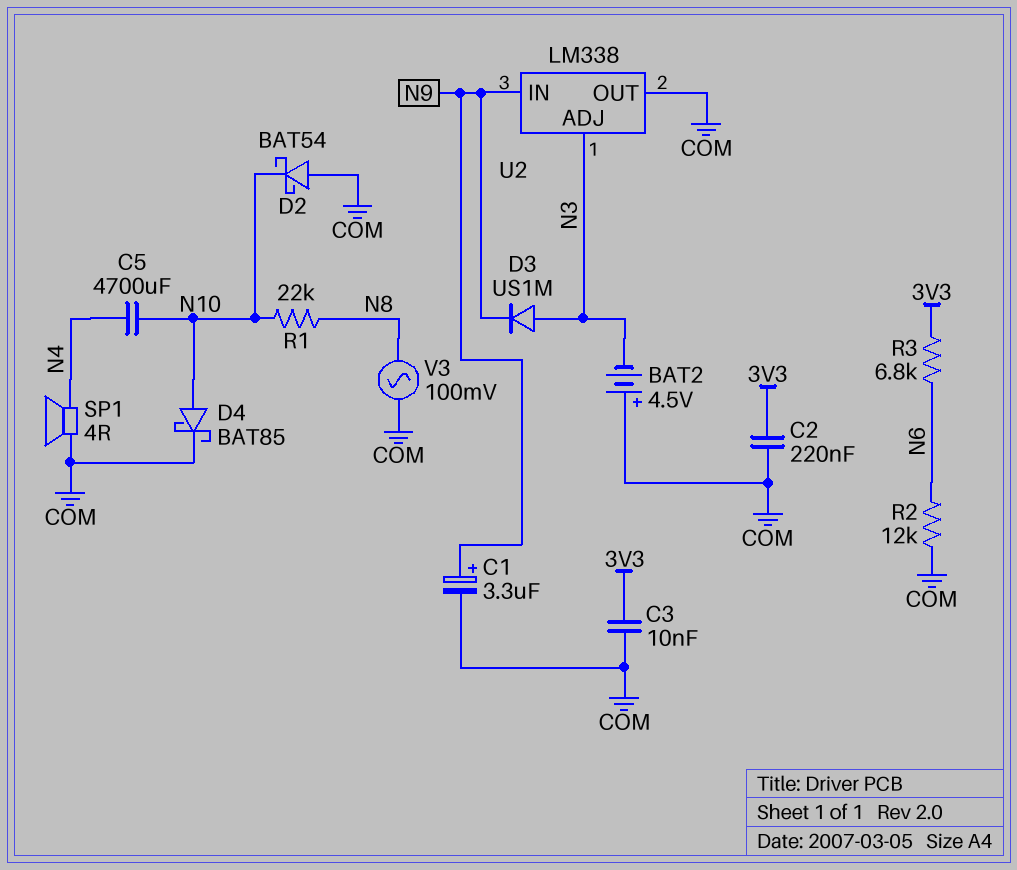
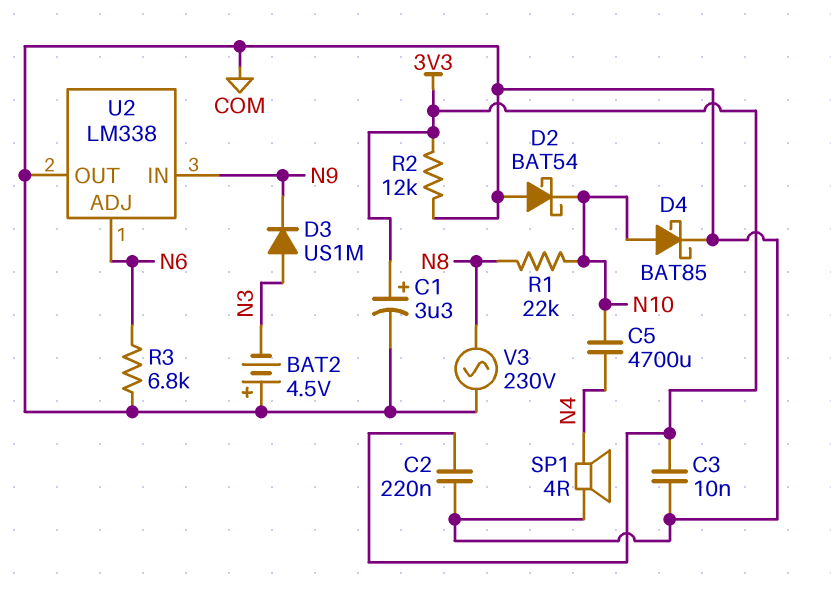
C1: 3.3uF (plus N9, minus COM) -> 3.3uF (plus 3V3, minus COM)
R2: 12k (COM, N6) -> 12k (3V3, COM)
R3: 6.8k (3V3, N6) -> 6.8k (COM, N6)
U2 pin ADJ: N3 -> N6
V3: AC 100mV (COM, N8) -> AC 230V (COM, N8)

